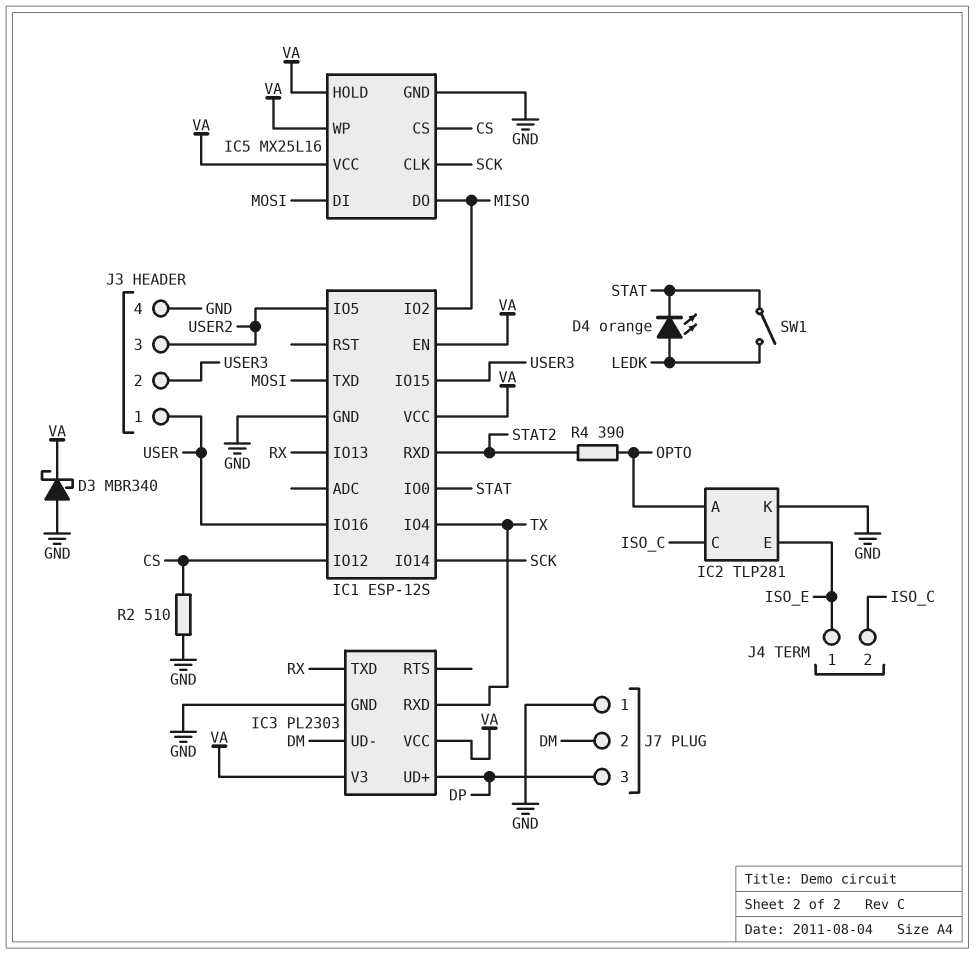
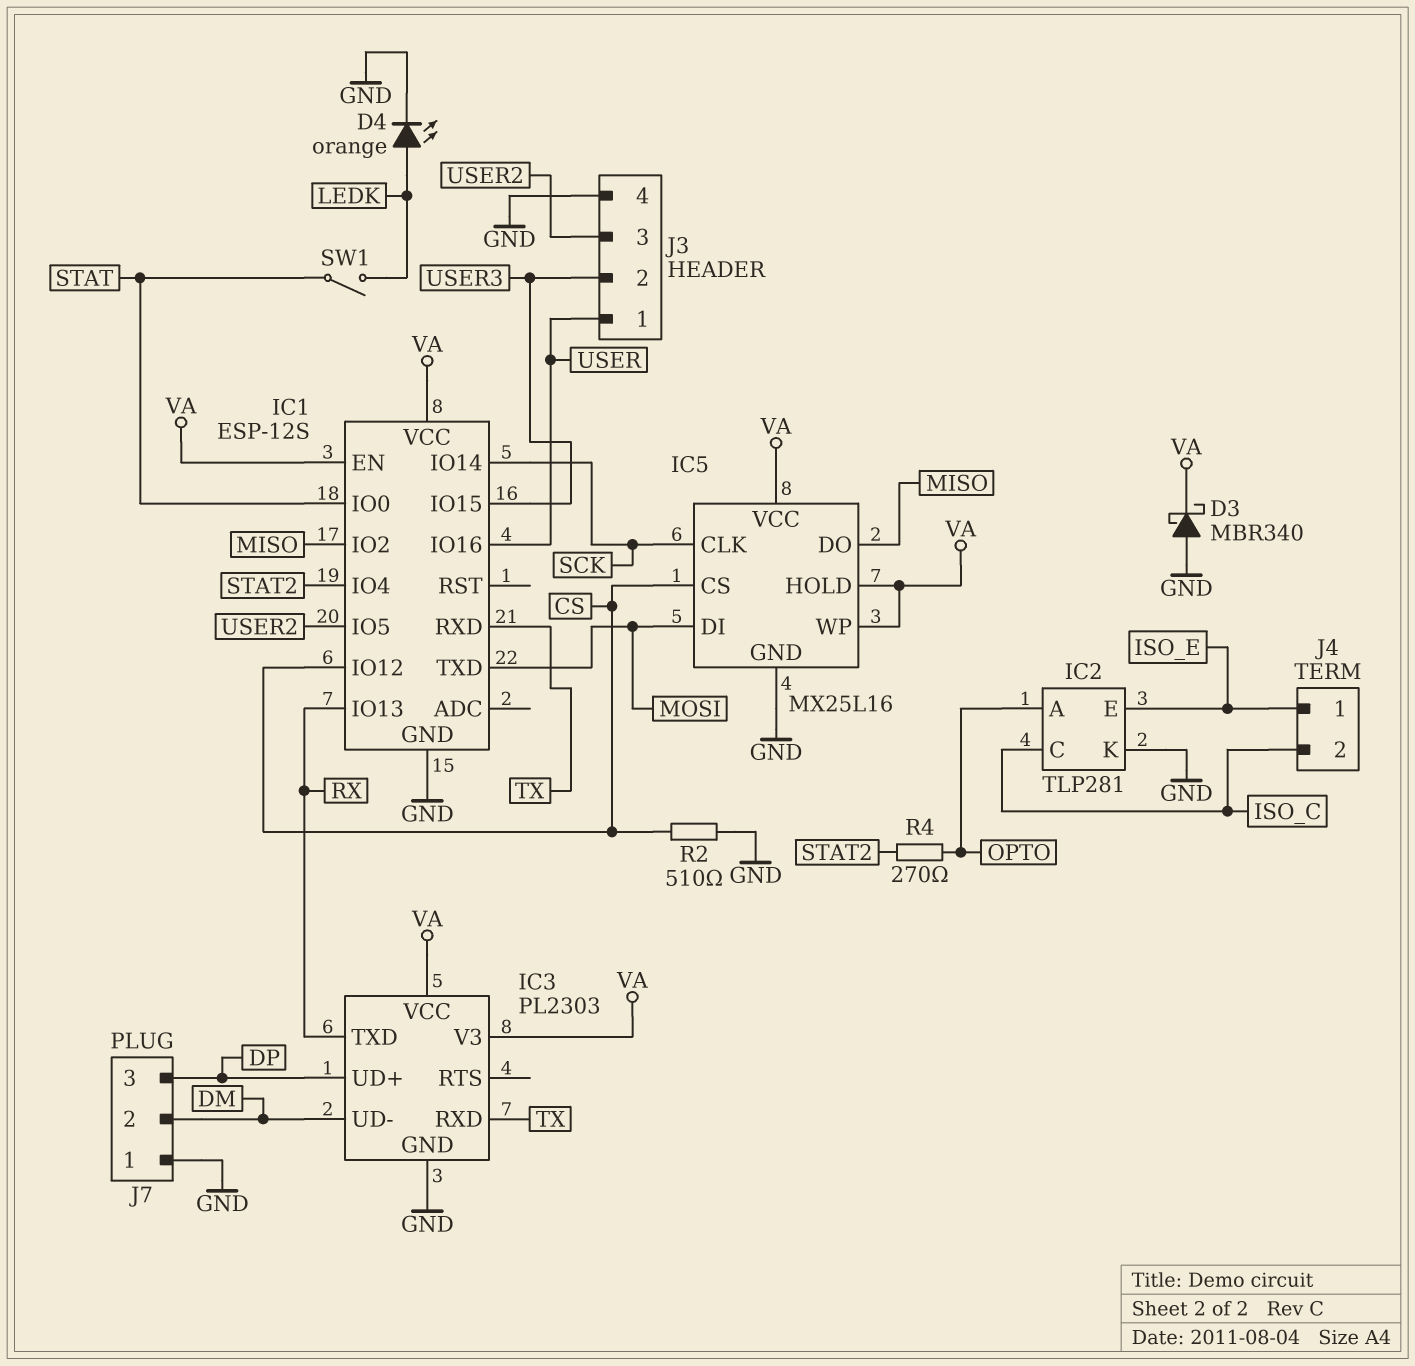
D4: LED orange (A LEDK, K STAT) -> LED orange (A LEDK, K GND)
IC1 pin IO4: TX -> STAT2
IC1 pin RXD: STAT2 -> TX
R4: 390 (OPTO, STAT2) -> 270 (OPTO, STAT2)

